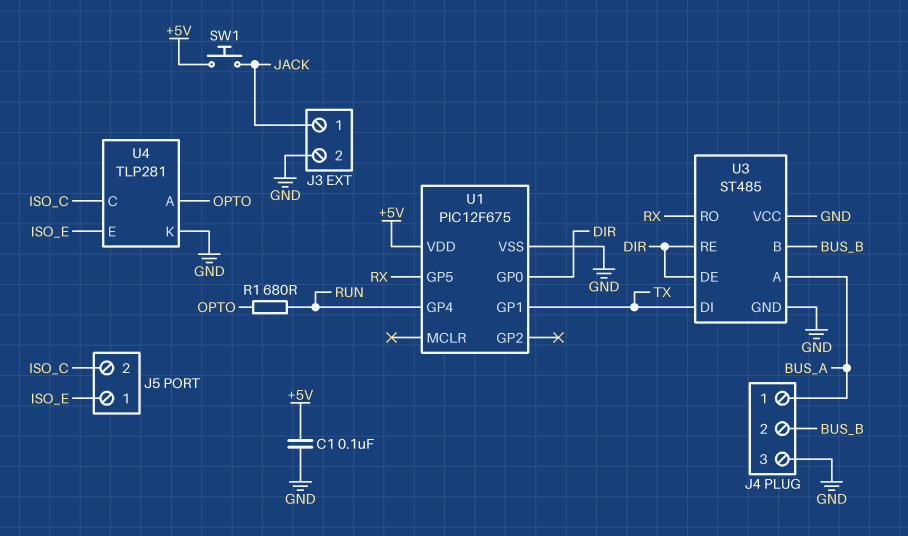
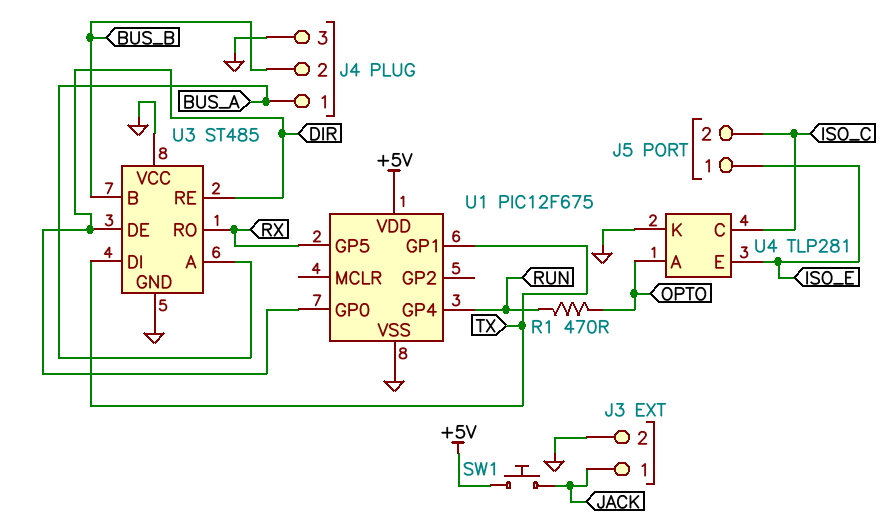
C1: 100nF (+5V, GND) -> none
R1: 680 (OPTO, RUN) -> 470 (OPTO, RUN)

